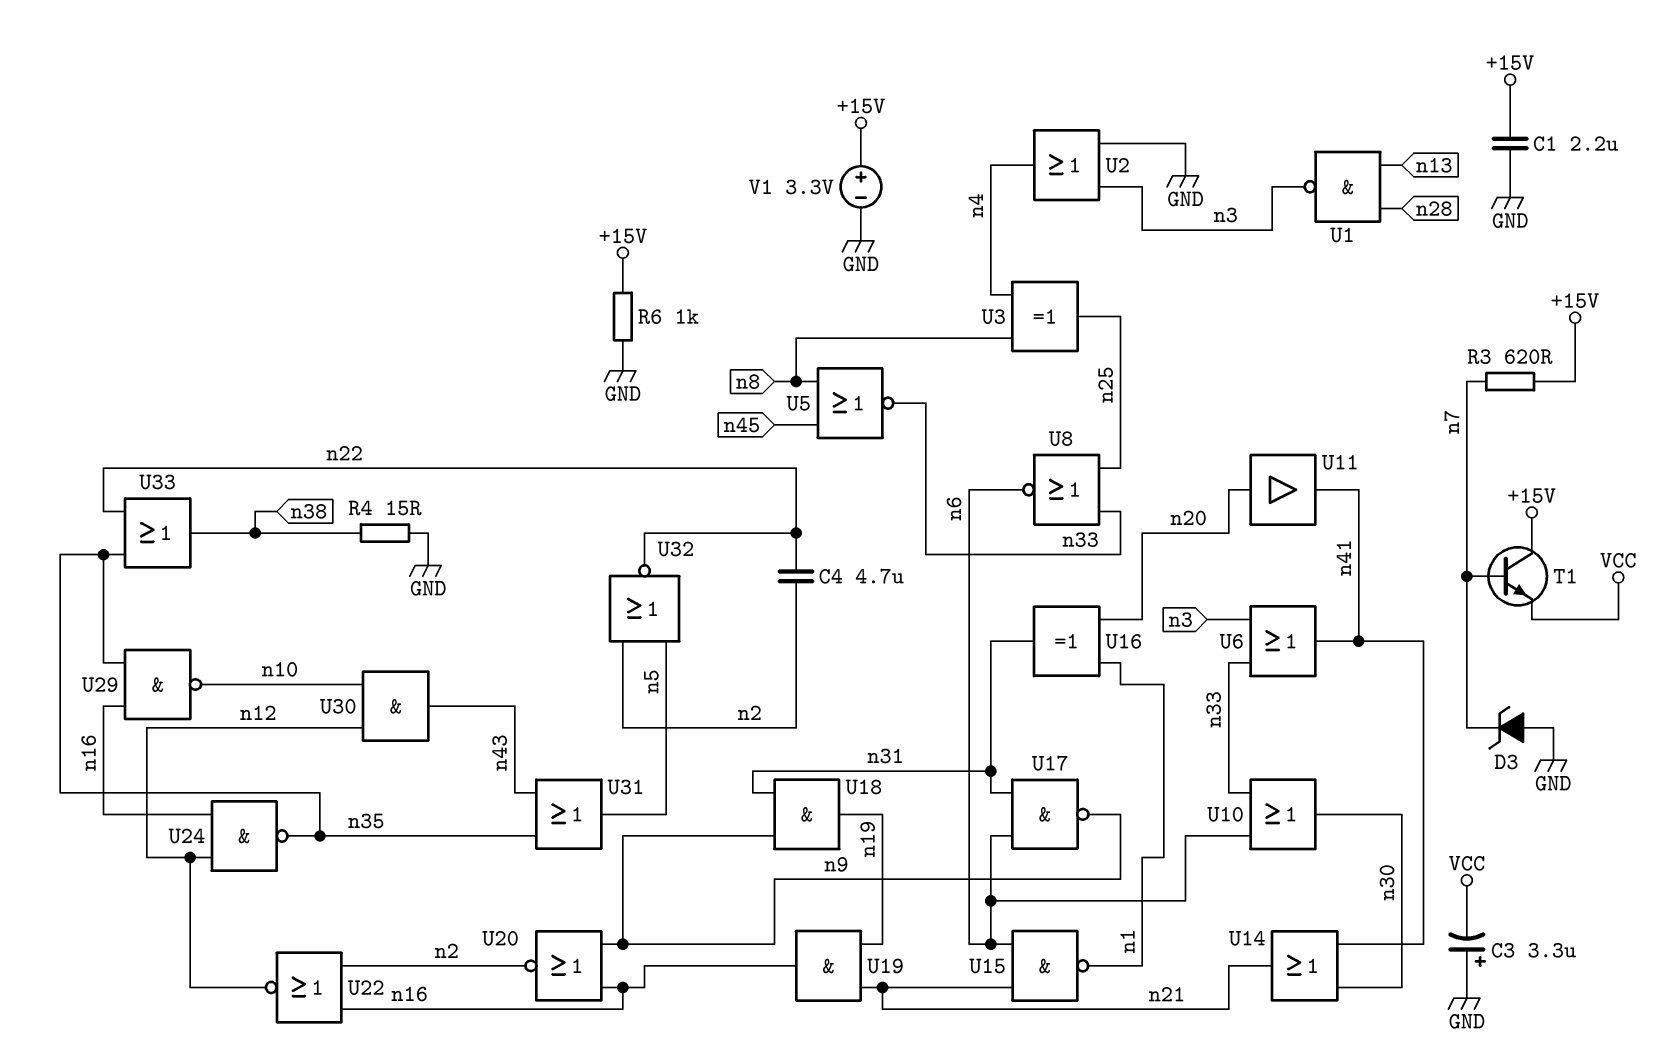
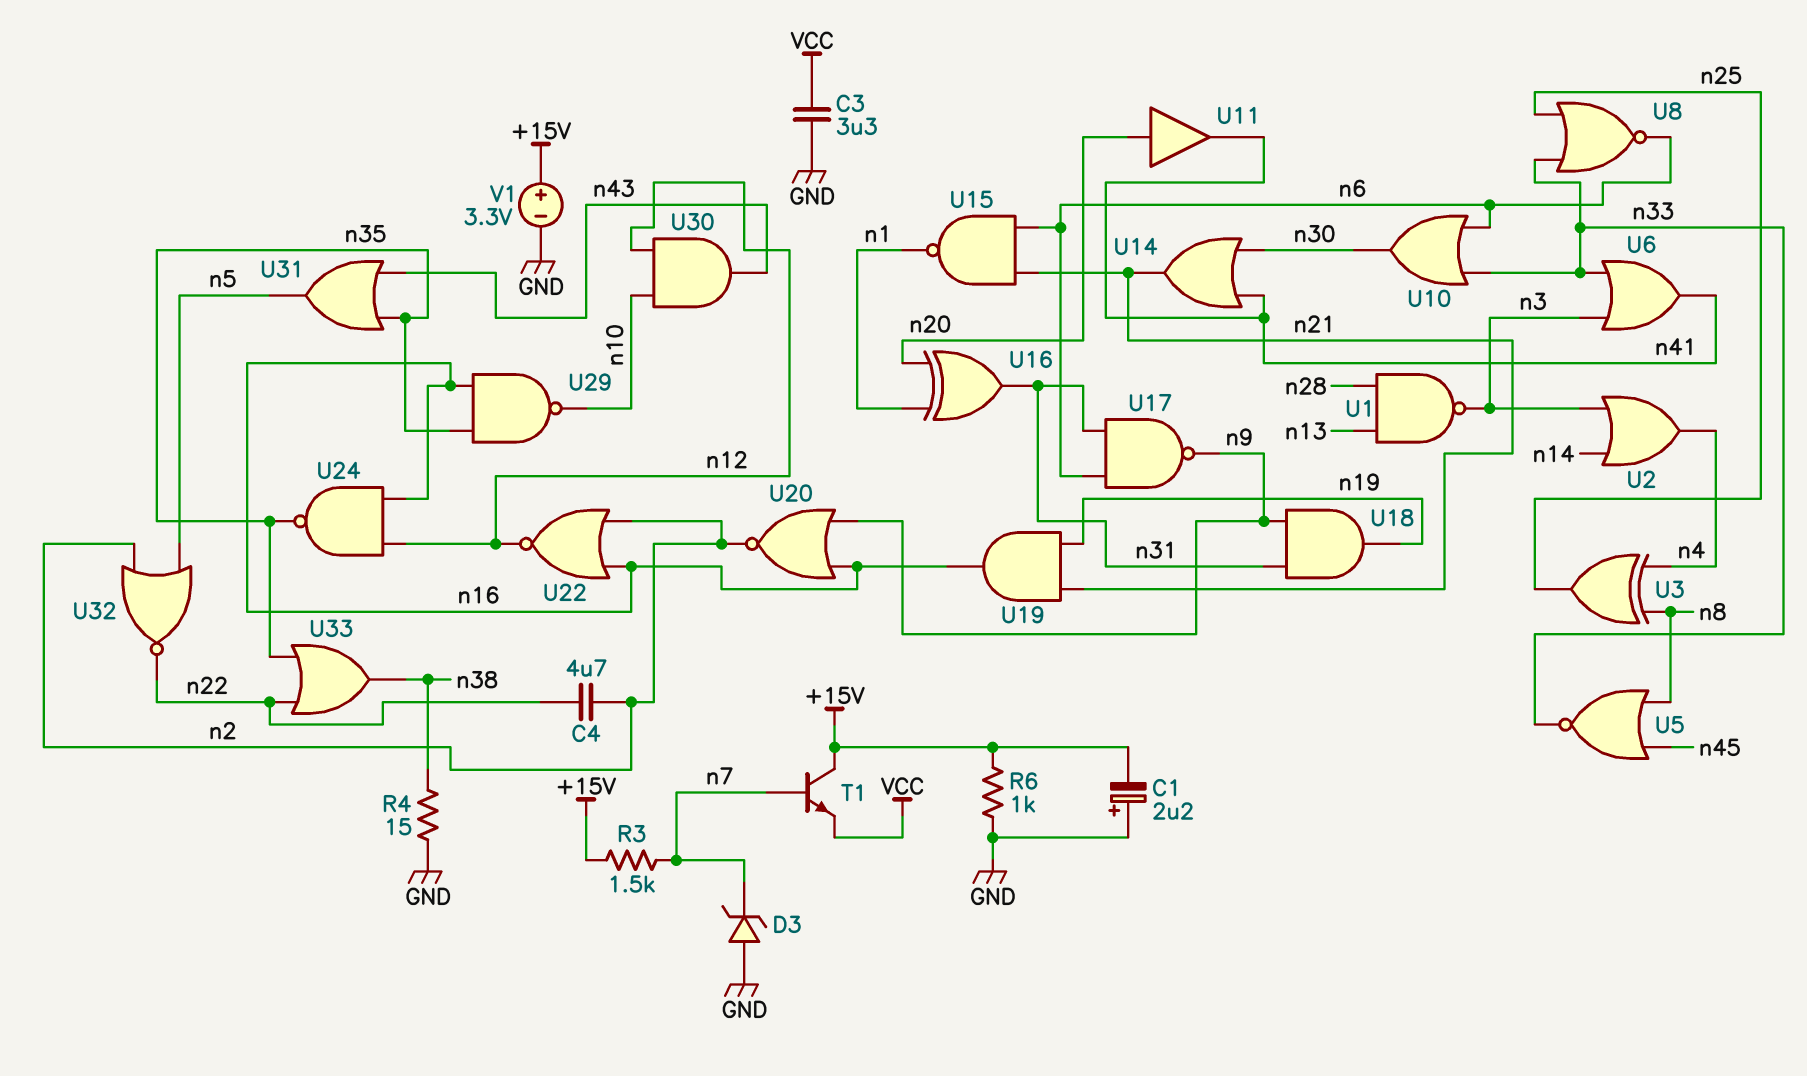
C1: 2.2uF (+15V, GND) -> 2.2uF (plus GND, minus +15V)
C3: 3.3uF (plus GND, minus VCC) -> 3.3uF (GND, VCC)
R3: 620 (+15V, n7) -> 1.5k (+15V, n7)
U2: OR (in GND, in n3, out n4) -> OR (in n3, in n14, out n4)

